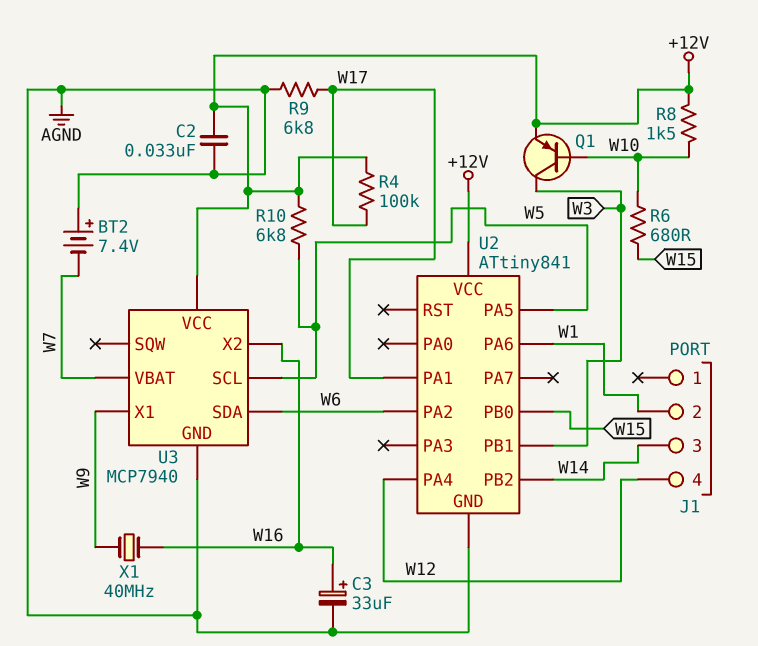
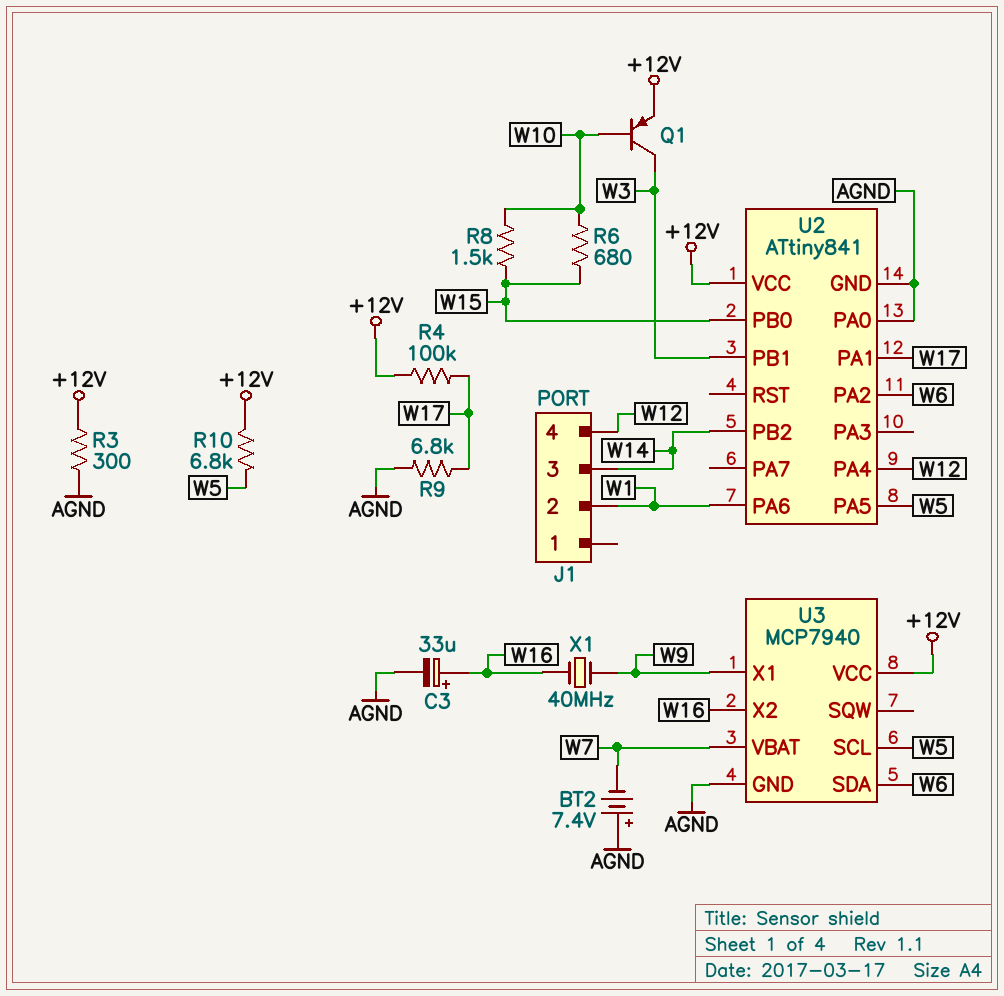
C2: 33nF (+12V, AGND) -> none
R3: none -> 300 (+12V, AGND)
R8: 1.5k (+12V, W10) -> 1.5k (W10, W15)
U2 pin PA0: none -> AGND

